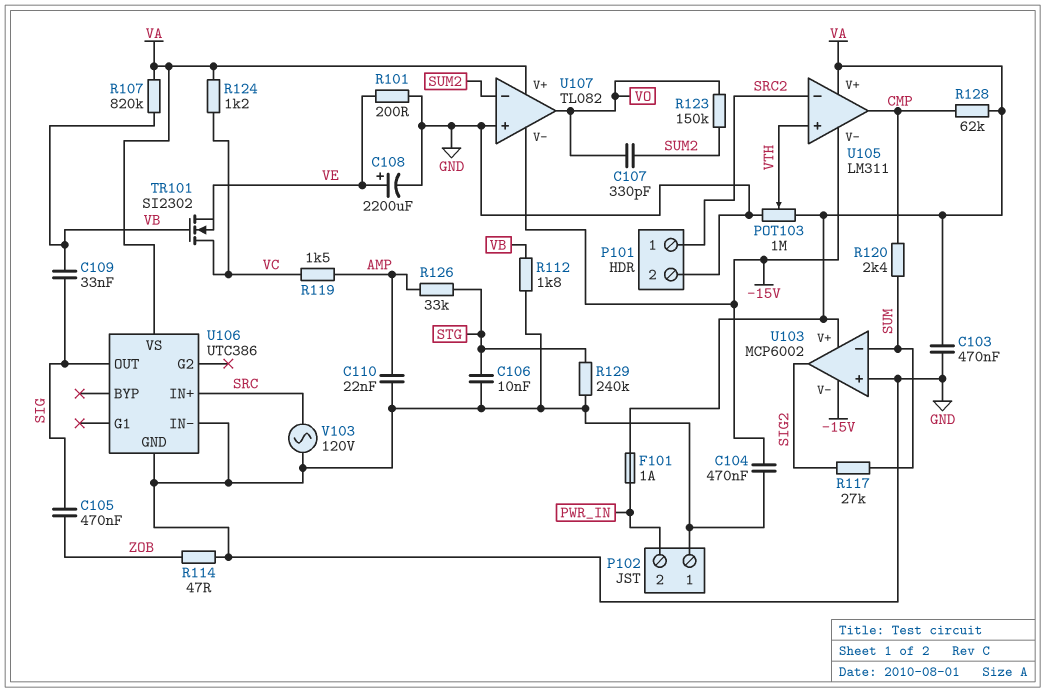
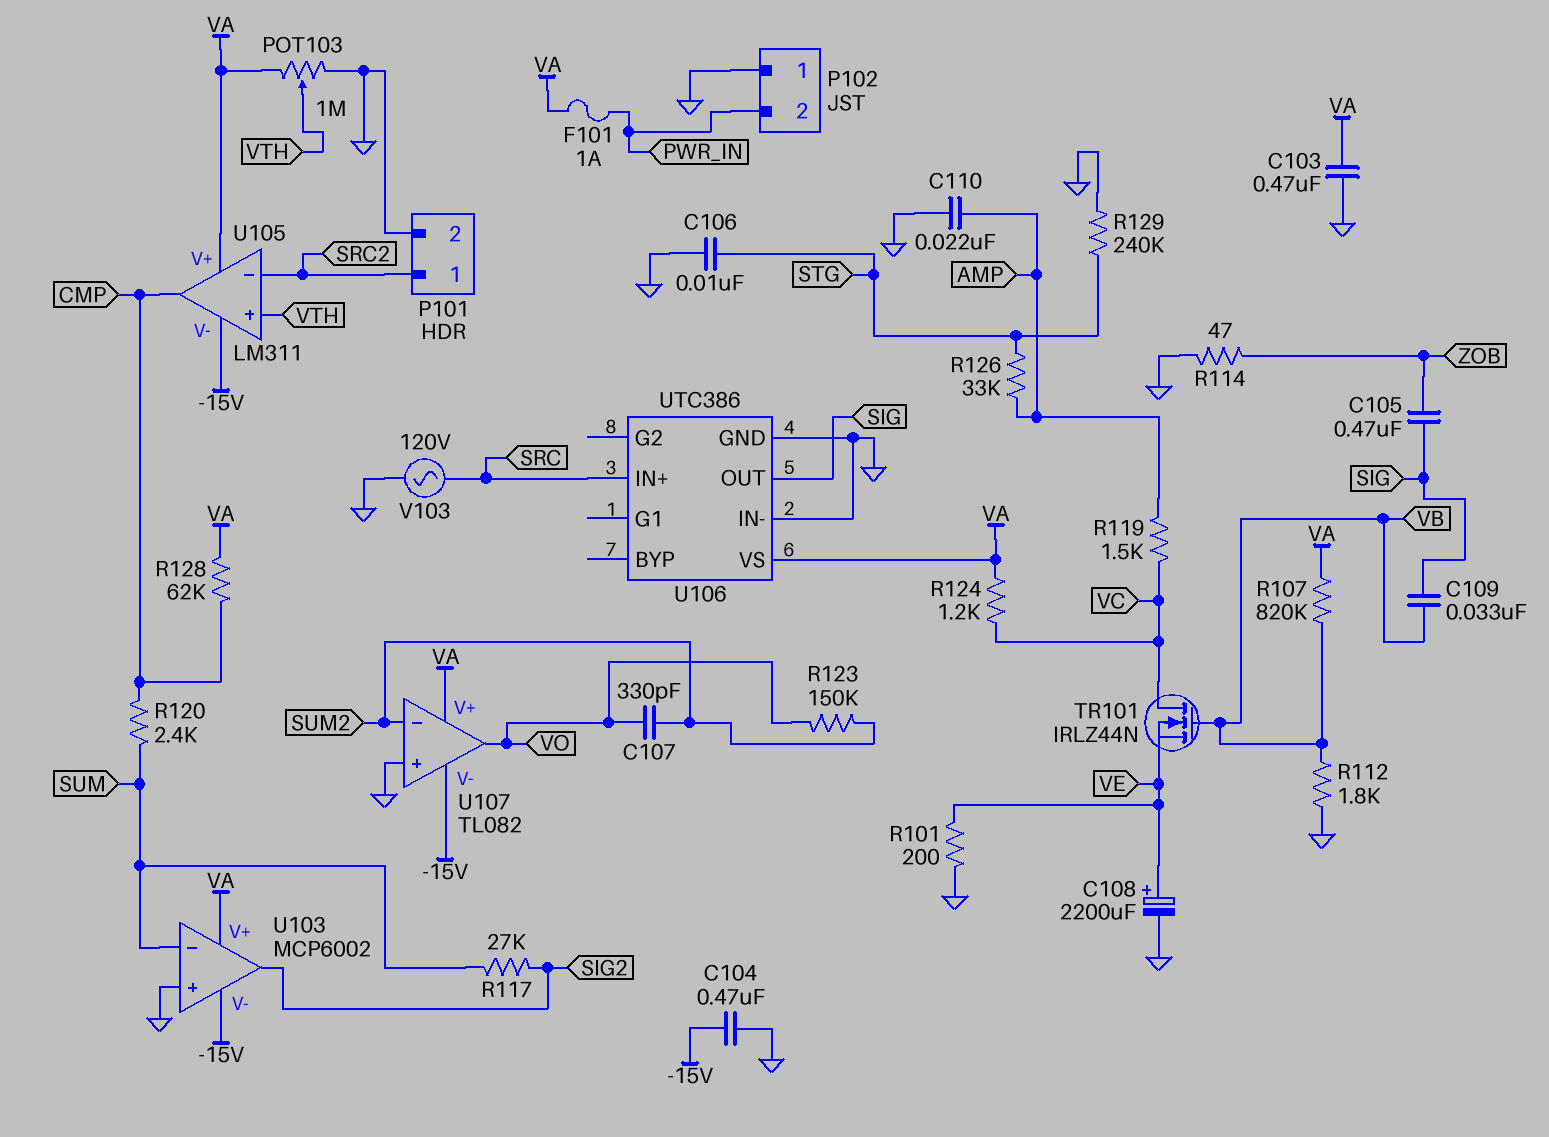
TR101: NMOS SI2302 (G VB, D VC, S VE) -> NMOS IRLZ44N (G VB, D VC, S VE)

